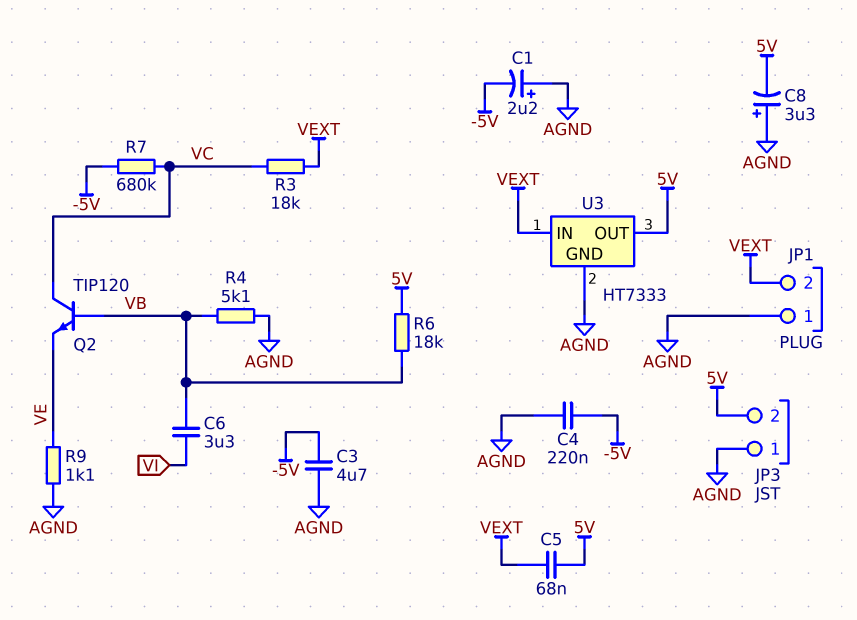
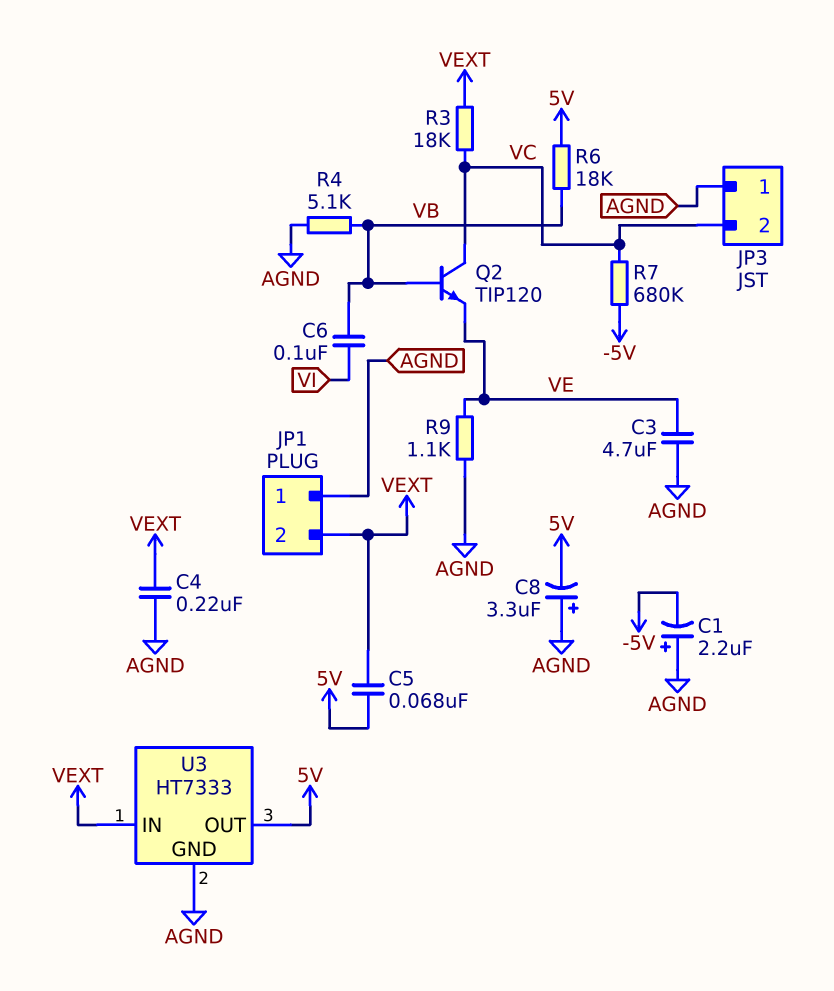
C3: 4.7uF (-5V, AGND) -> 4.7uF (AGND, VE)
C4: 220nF (-5V, AGND) -> 220nF (AGND, VEXT)
C6: 3.3uF (VB, VI) -> 100nF (VB, VI)
JP3 pin 2: 5V -> VC

